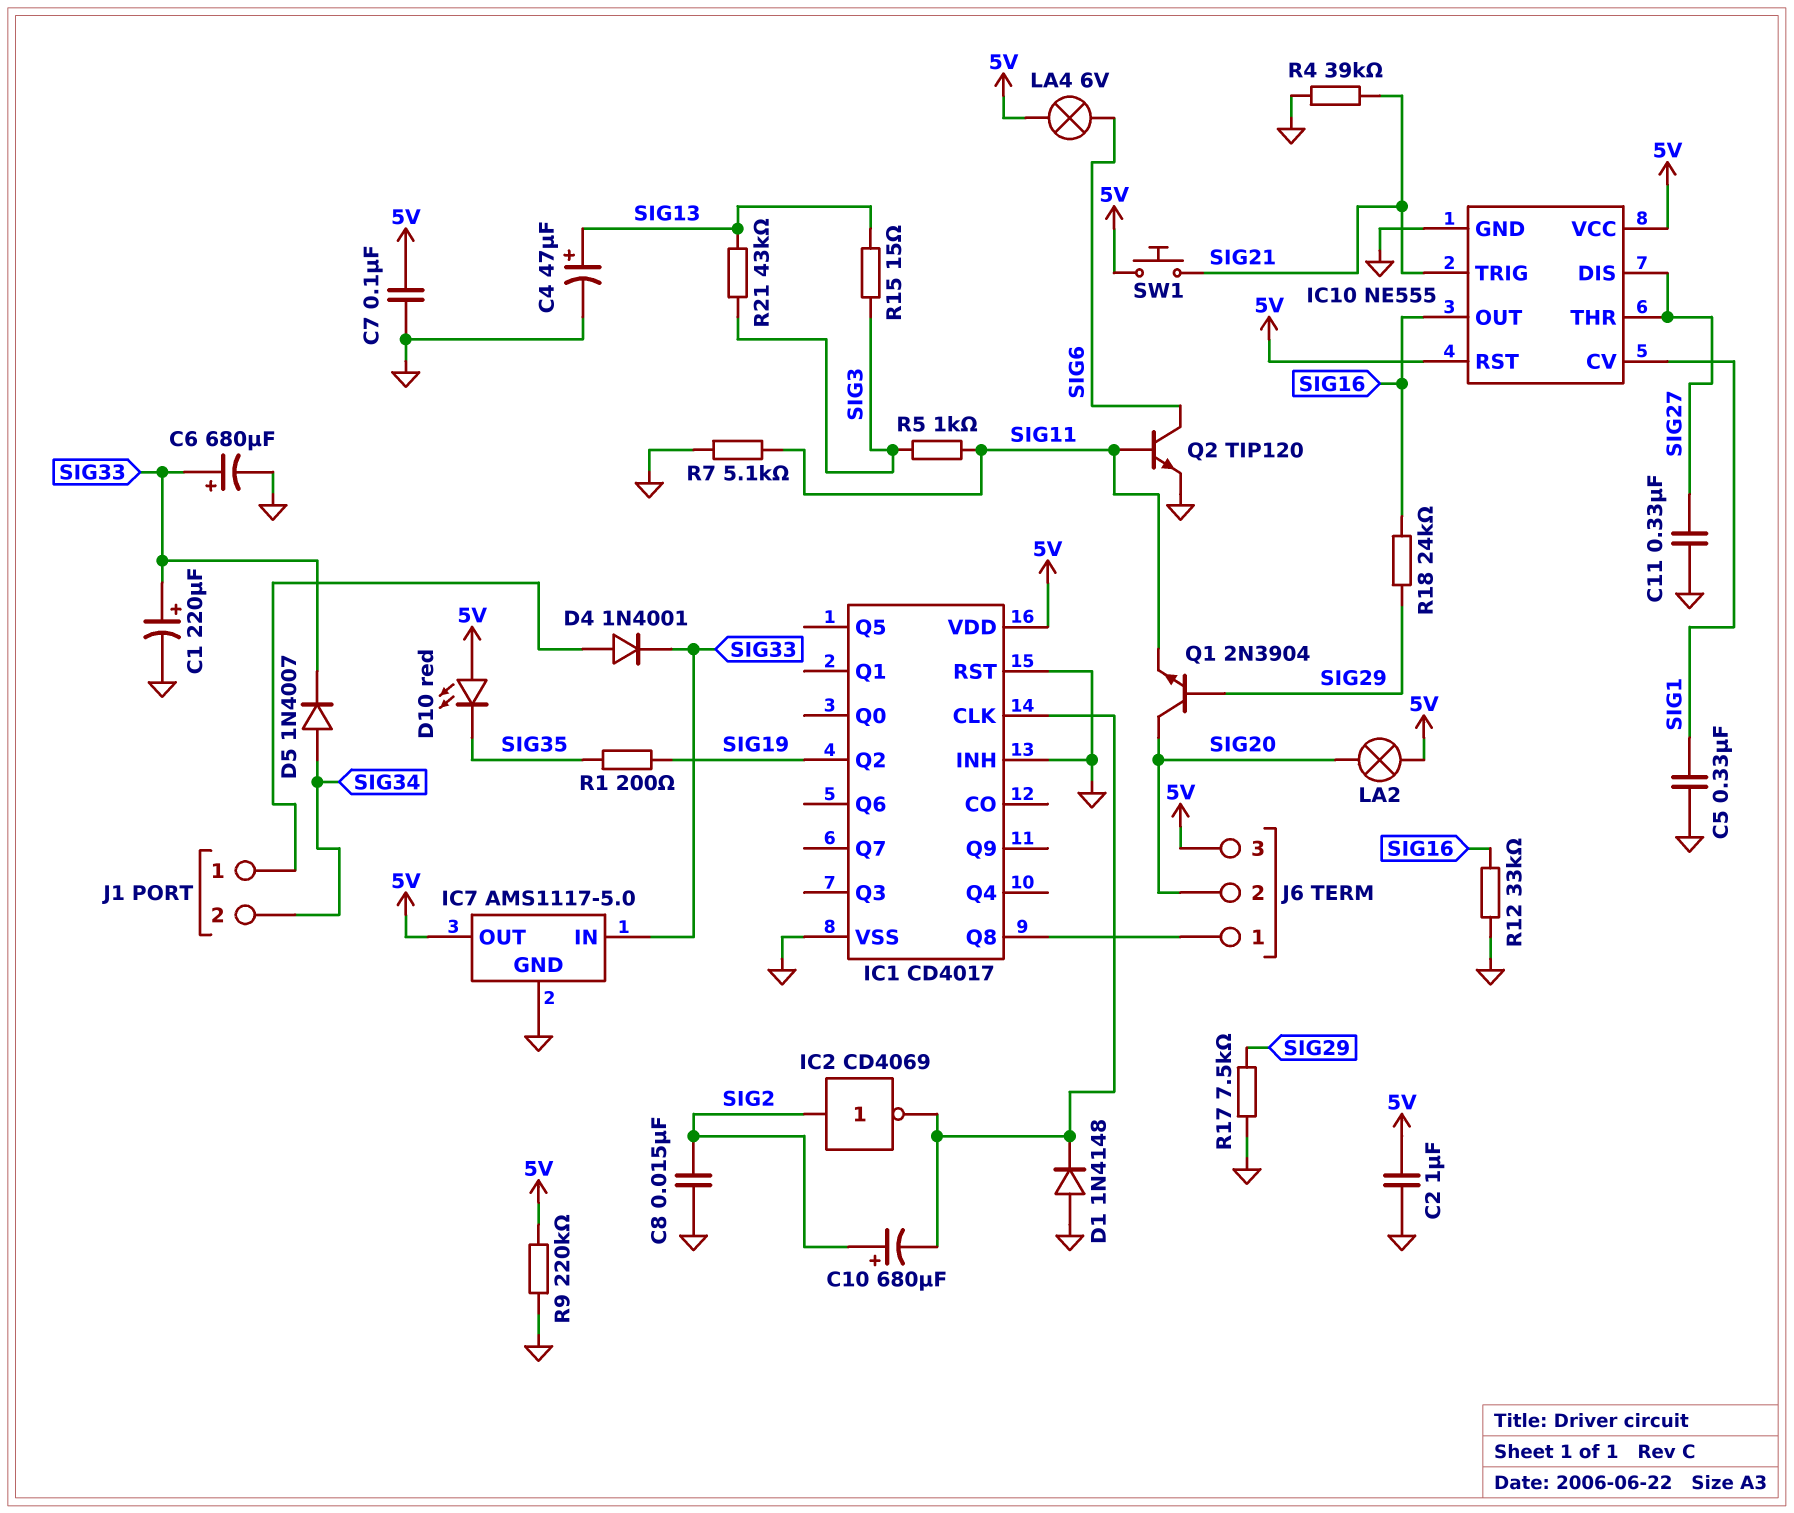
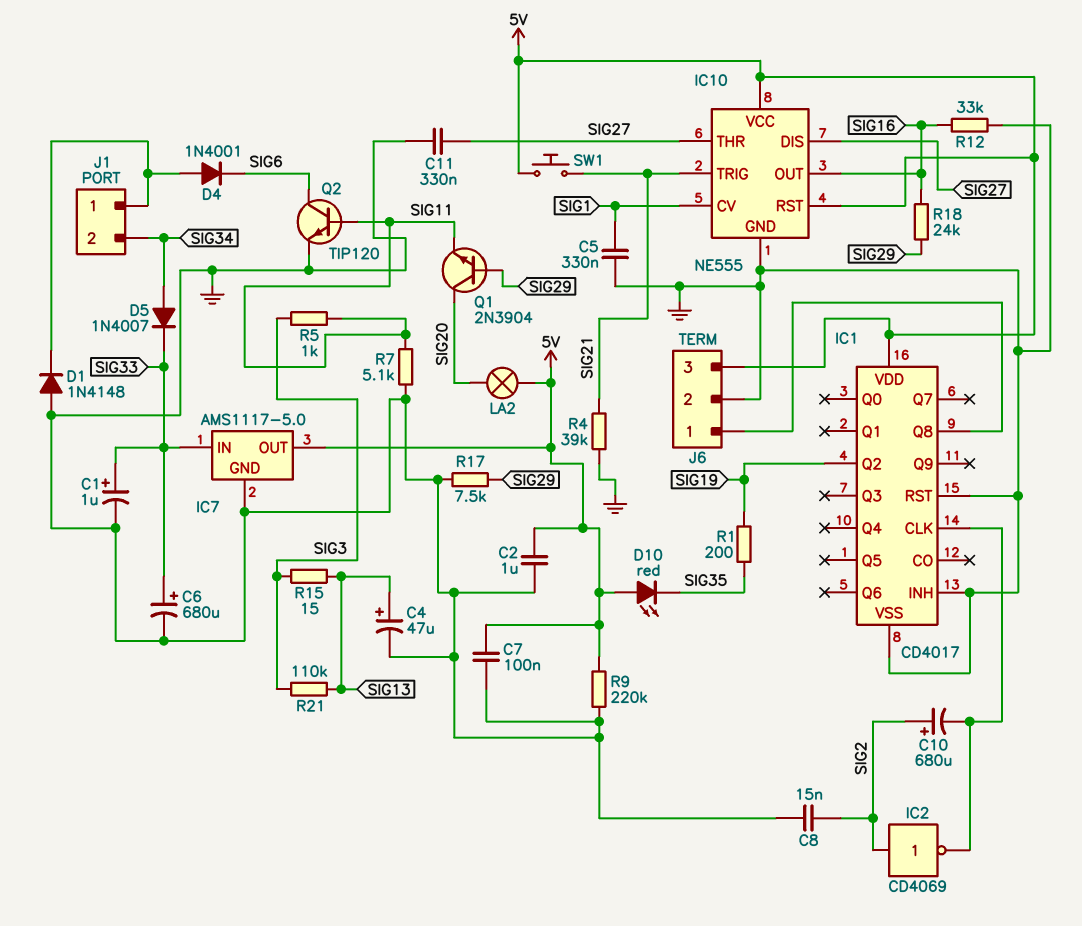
C1: 220uF (plus SIG33, minus GND) -> 1uF (plus SIG33, minus GND)
D1: diode 1N4148 (A GND, K IC1/CLK) -> diode 1N4148 (A GND, K J1/1)
D4: diode 1N4001 (A J1/1, K SIG33) -> diode 1N4001 (A J1/1, K SIG6)
J6 pin 2: SIG20 -> GND
LA4: lamp 6V (5V, SIG6) -> none
R21: 43k (SIG3, SIG13) -> 110k (SIG3, SIG13)

